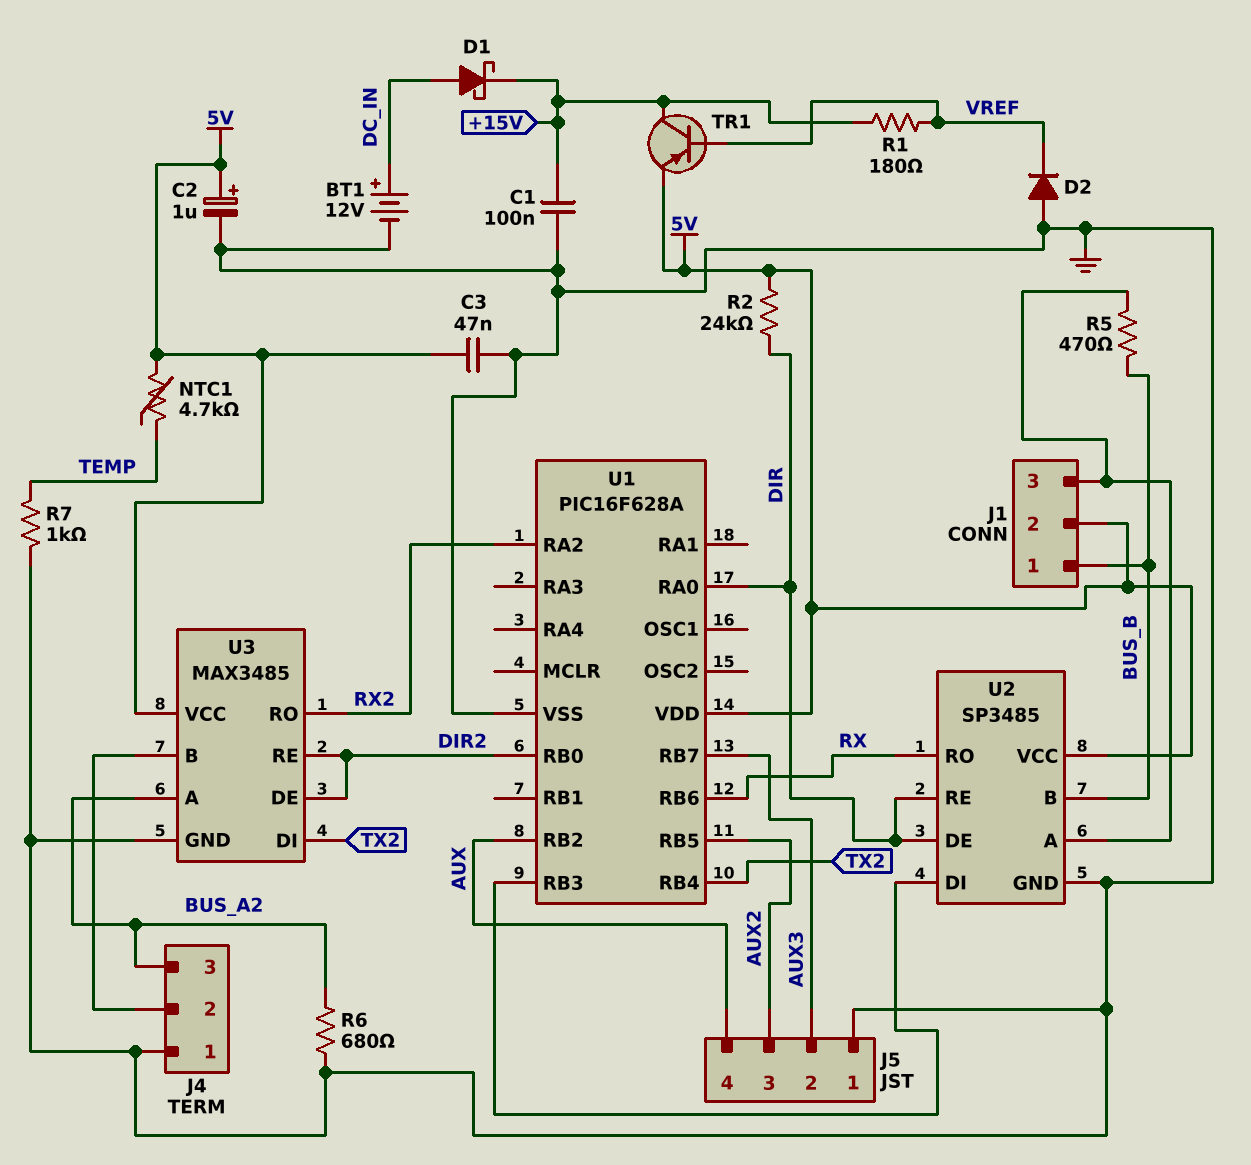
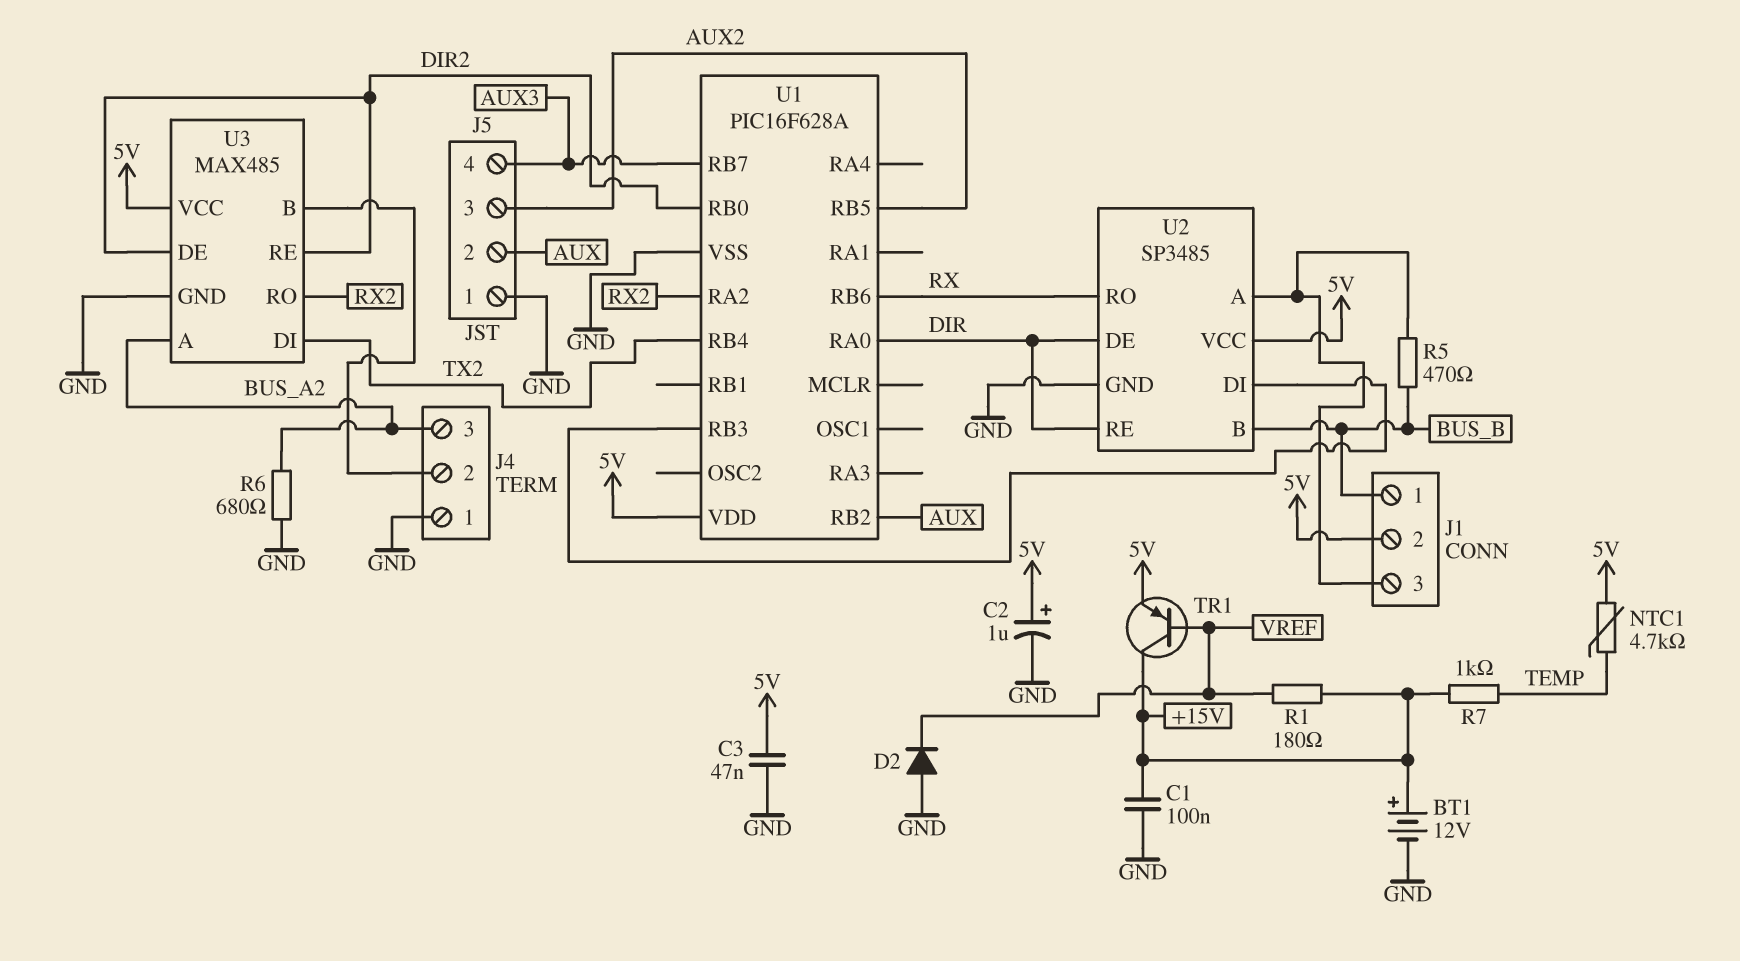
BT1: 12V (plus DC_IN, minus GND) -> 12V (plus +15V, minus GND)
D1: schottky (A DC_IN, K +15V) -> none
J5 pin 2: AUX3 -> AUX
J5 pin 4: AUX -> AUX3
R2: 24k (5V, DIR) -> none
R7: 1k (GND, TEMP) -> 1k (+15V, TEMP)
U3: MAX3485 -> MAX485

